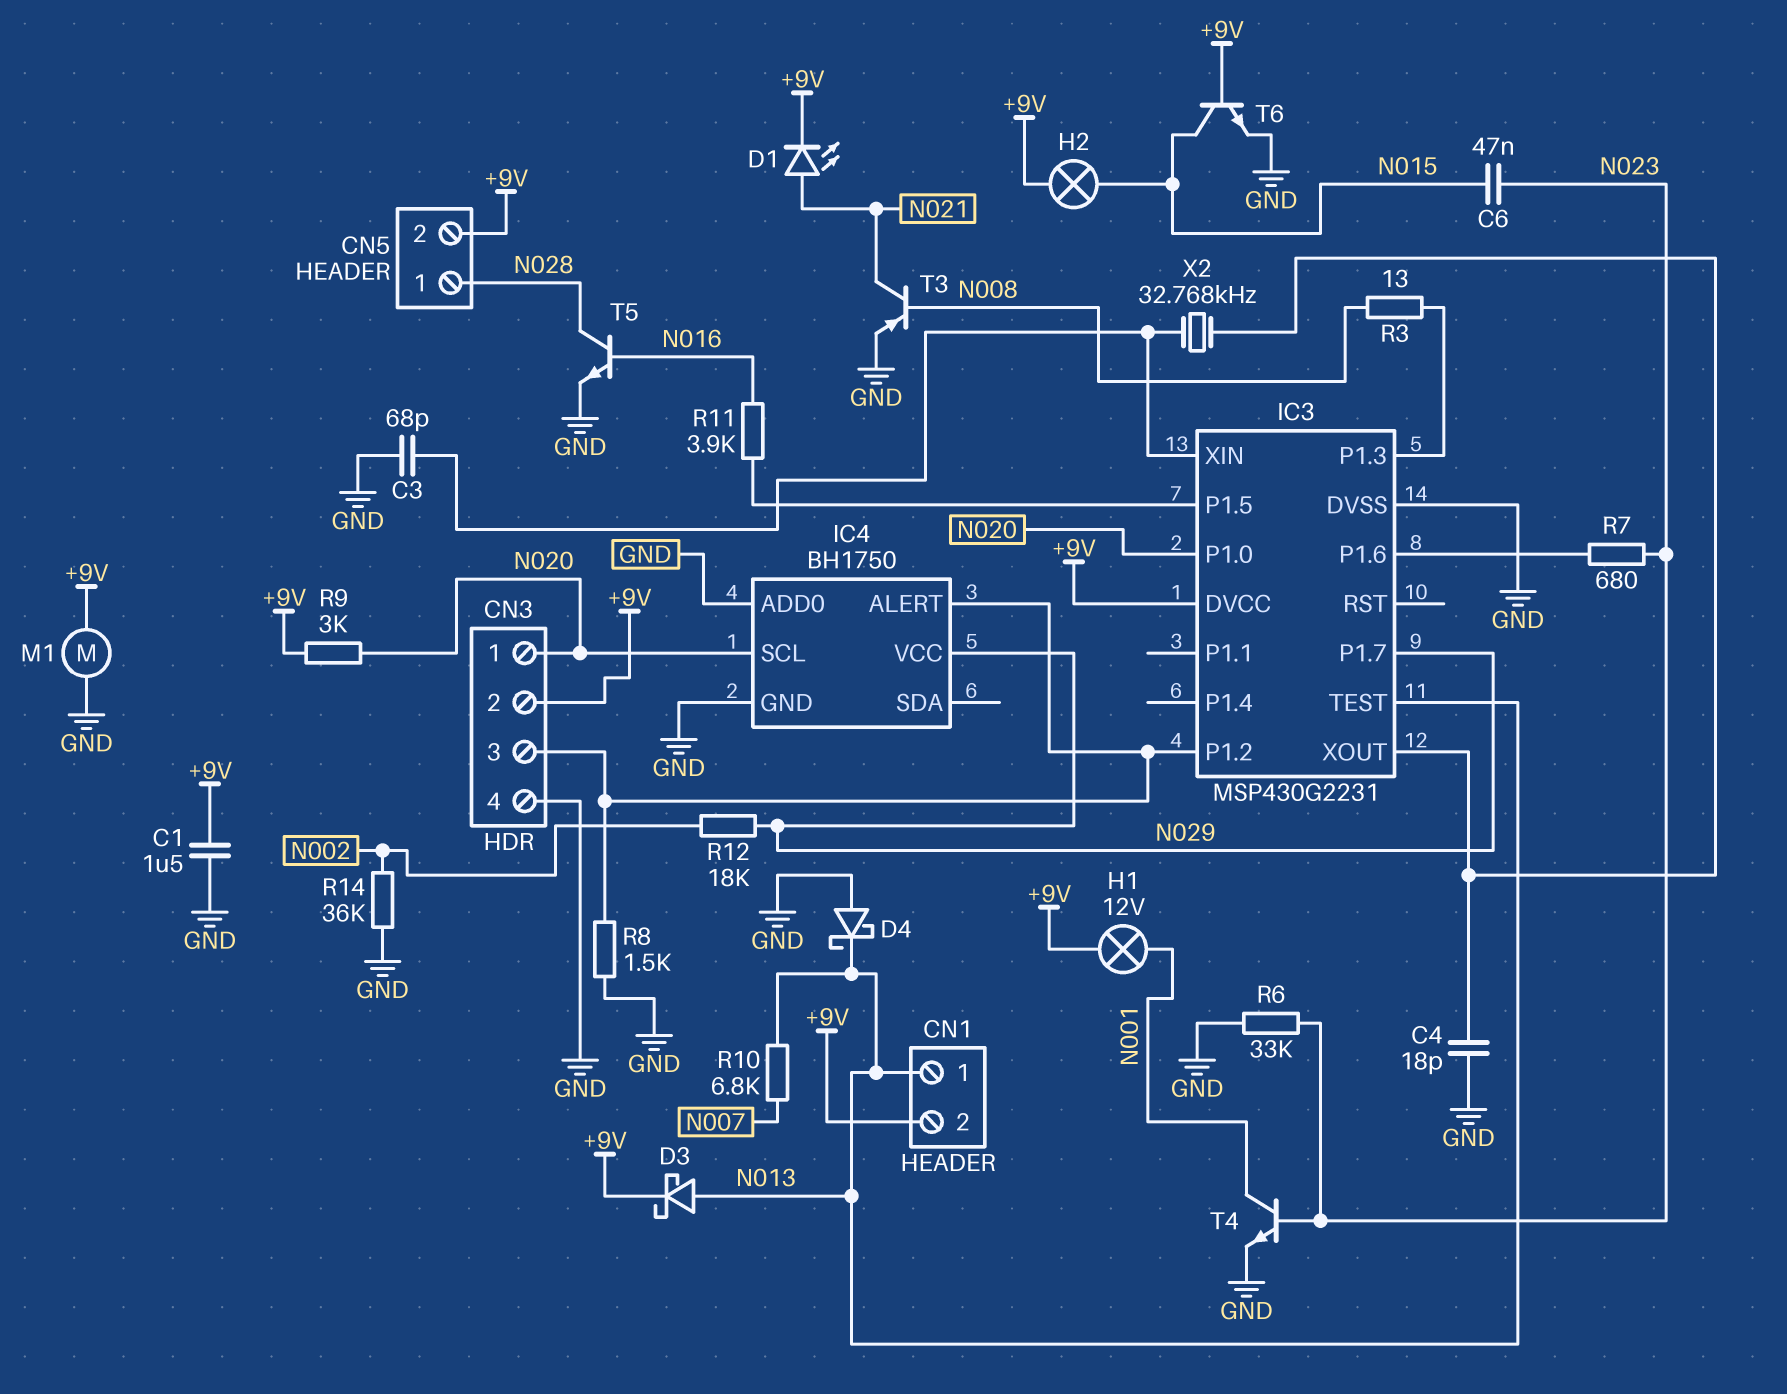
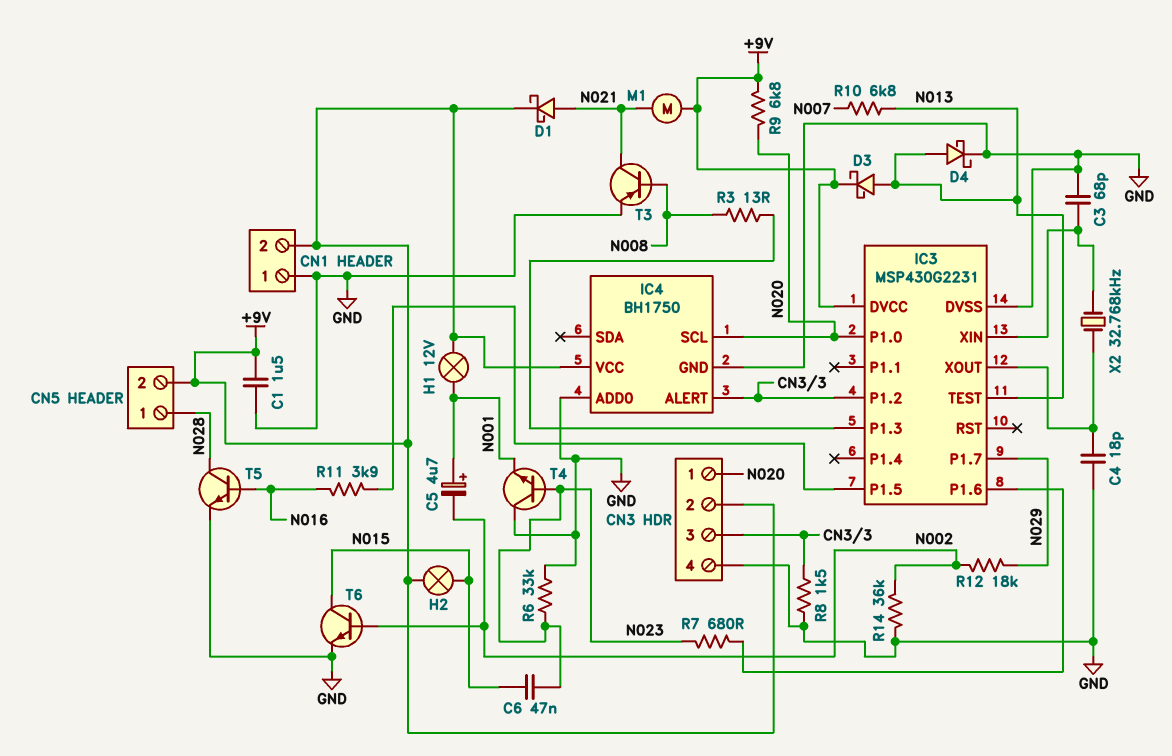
C5: none -> 4.7uF (plus N001, minus N002)
CN1 pin 1: N013 -> GND
D1: LED (A N021, K +9V) -> schottky (A N021, K +9V)
D4: schottky (A GND, K N013) -> schottky (A N013, K GND)
IC4 pin VCC: N029 -> +9V
M1: motor (+9V, GND) -> motor (+9V, N021)
R9: 3k (+9V, N020) -> 6.8k (+9V, N020)
T4: NPN (B N023, C N001, E GND) -> NPN (B N023, C GND, E N001)
T6: NPN (B +9V, C N015, E GND) -> NPN (B N002, C N015, E GND)

